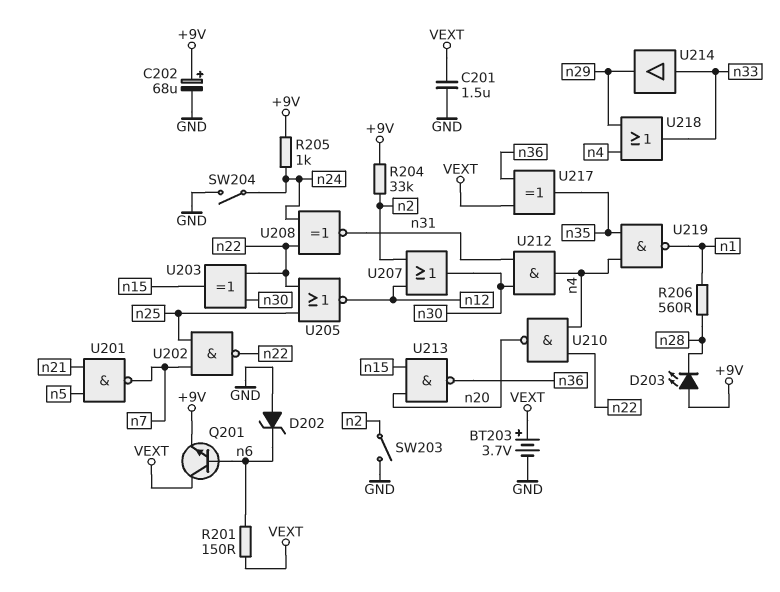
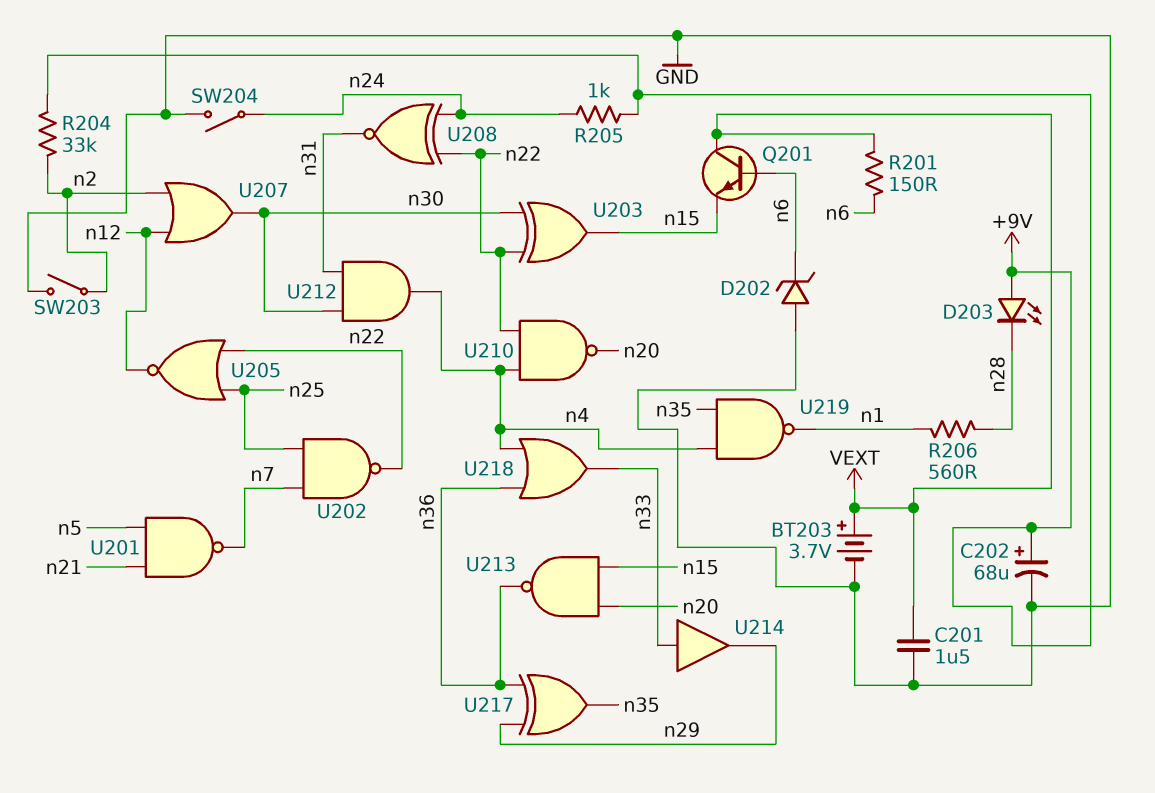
Q201: NPN (B n6, C VEXT, E +9V) -> NPN (B n6, C VEXT, E n15)
U217: XOR (in VEXT, in n36, out n35) -> XOR (in n29, in n36, out n35)
U218: OR (in n4, in n29, out n33) -> OR (in n4, in n36, out n33)

